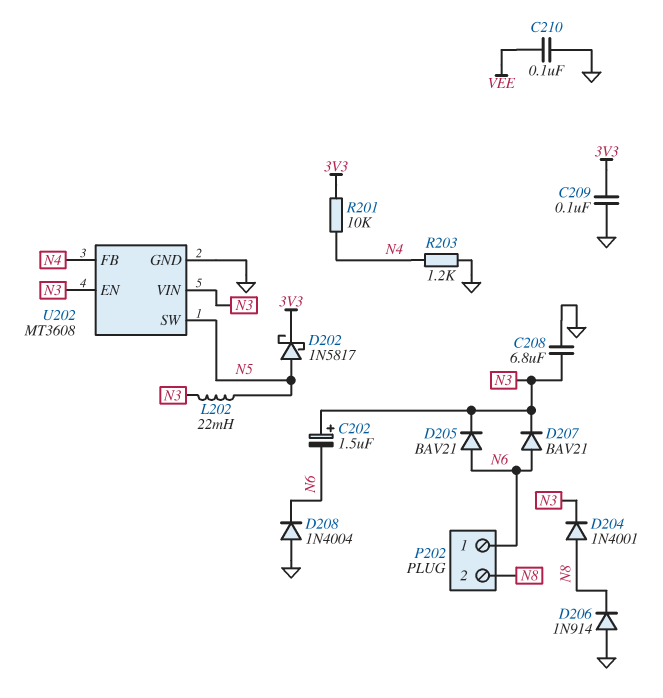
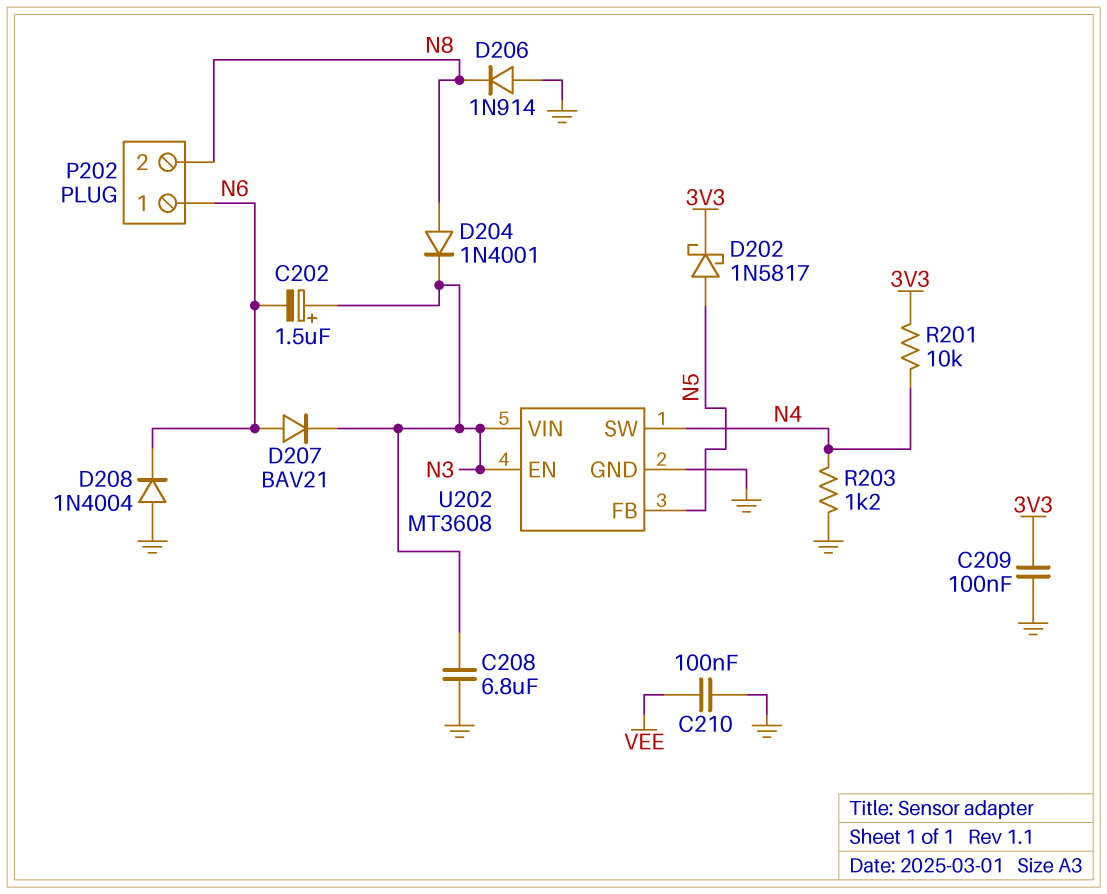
D205: diode BAV21 (A N6, K N3) -> none
L202: 22mH (N3, N5) -> none
U202 pin FB: N4 -> N5
U202 pin SW: N5 -> N4

